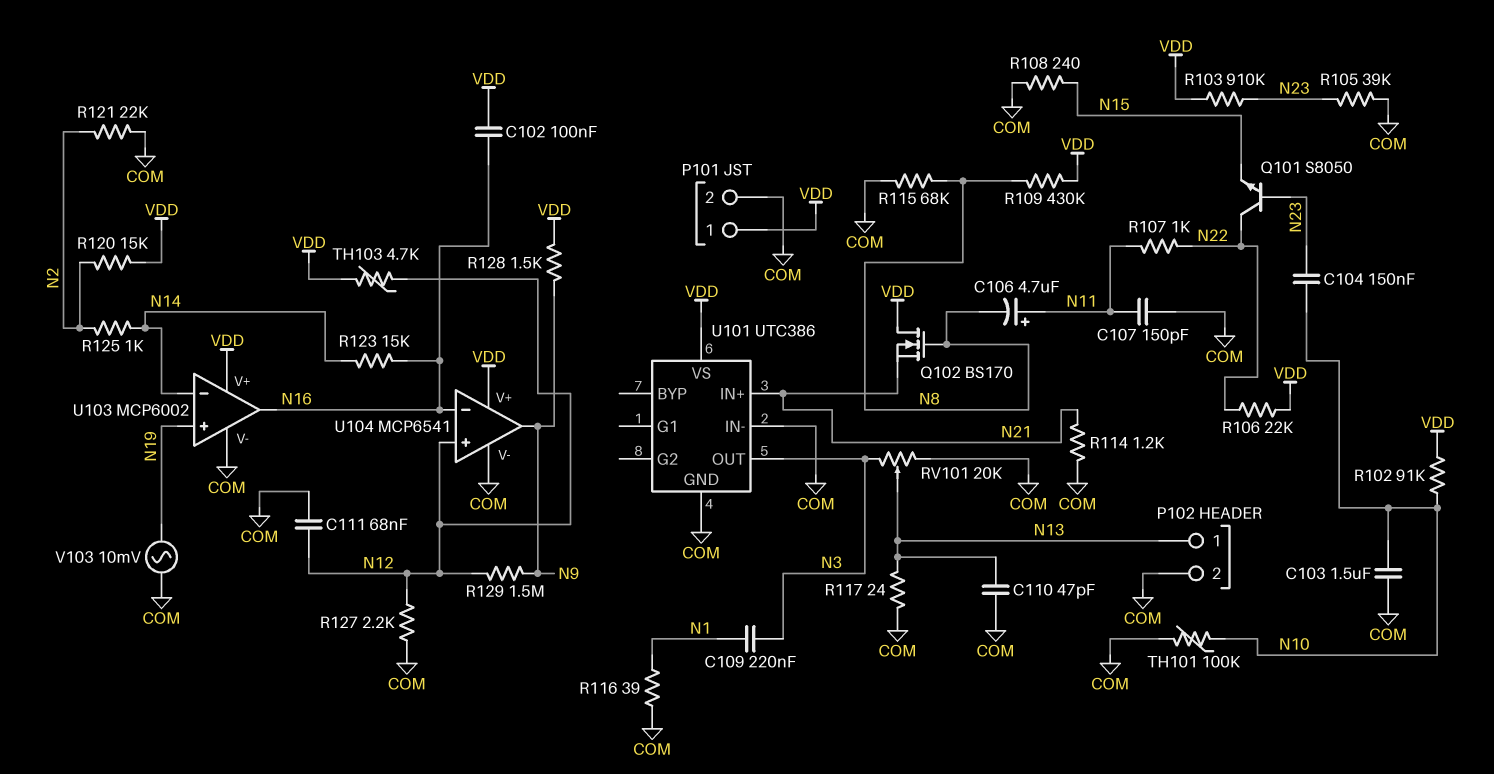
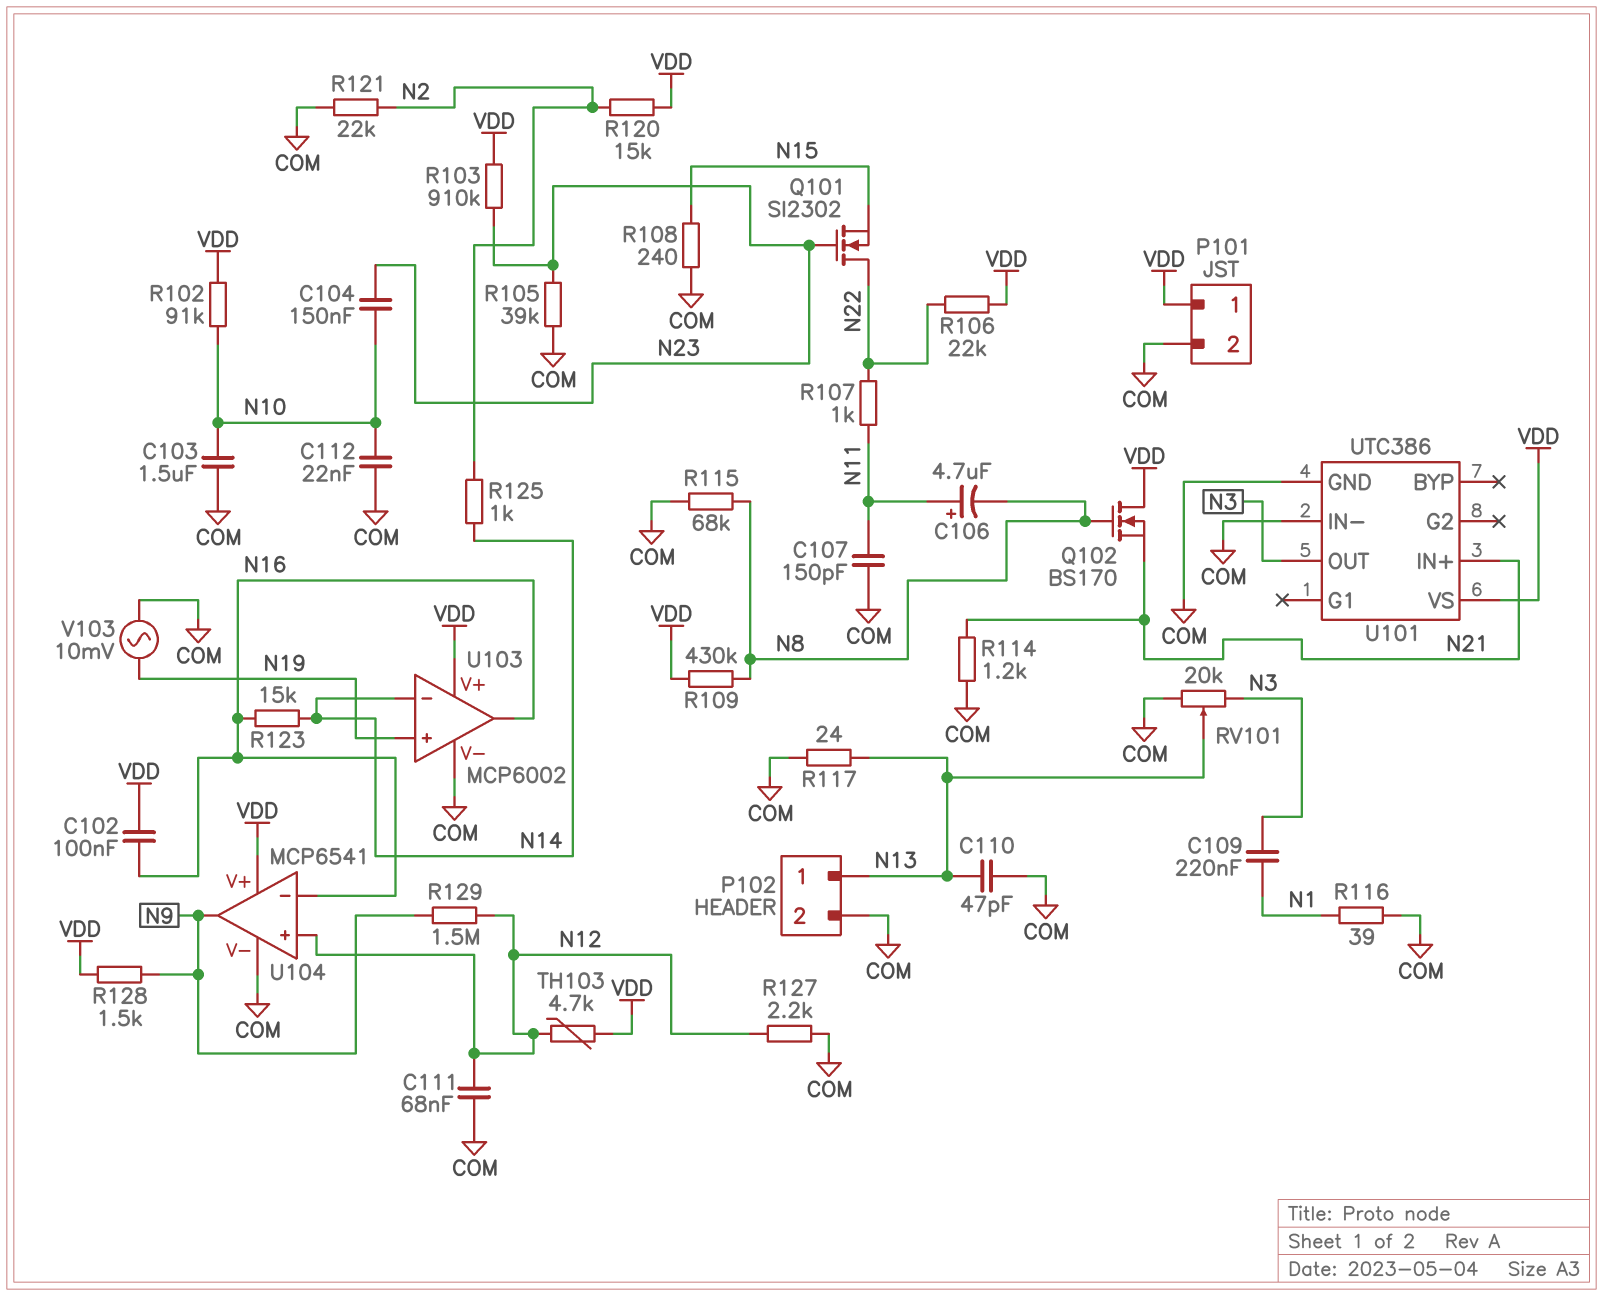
C112: none -> 22nF (COM, N10)
Q101: NPN S8050 (B N23, C N22, E N15) -> NMOS SI2302 (G N23, D N22, S N15)
TH101: 100k (COM, N10) -> none

